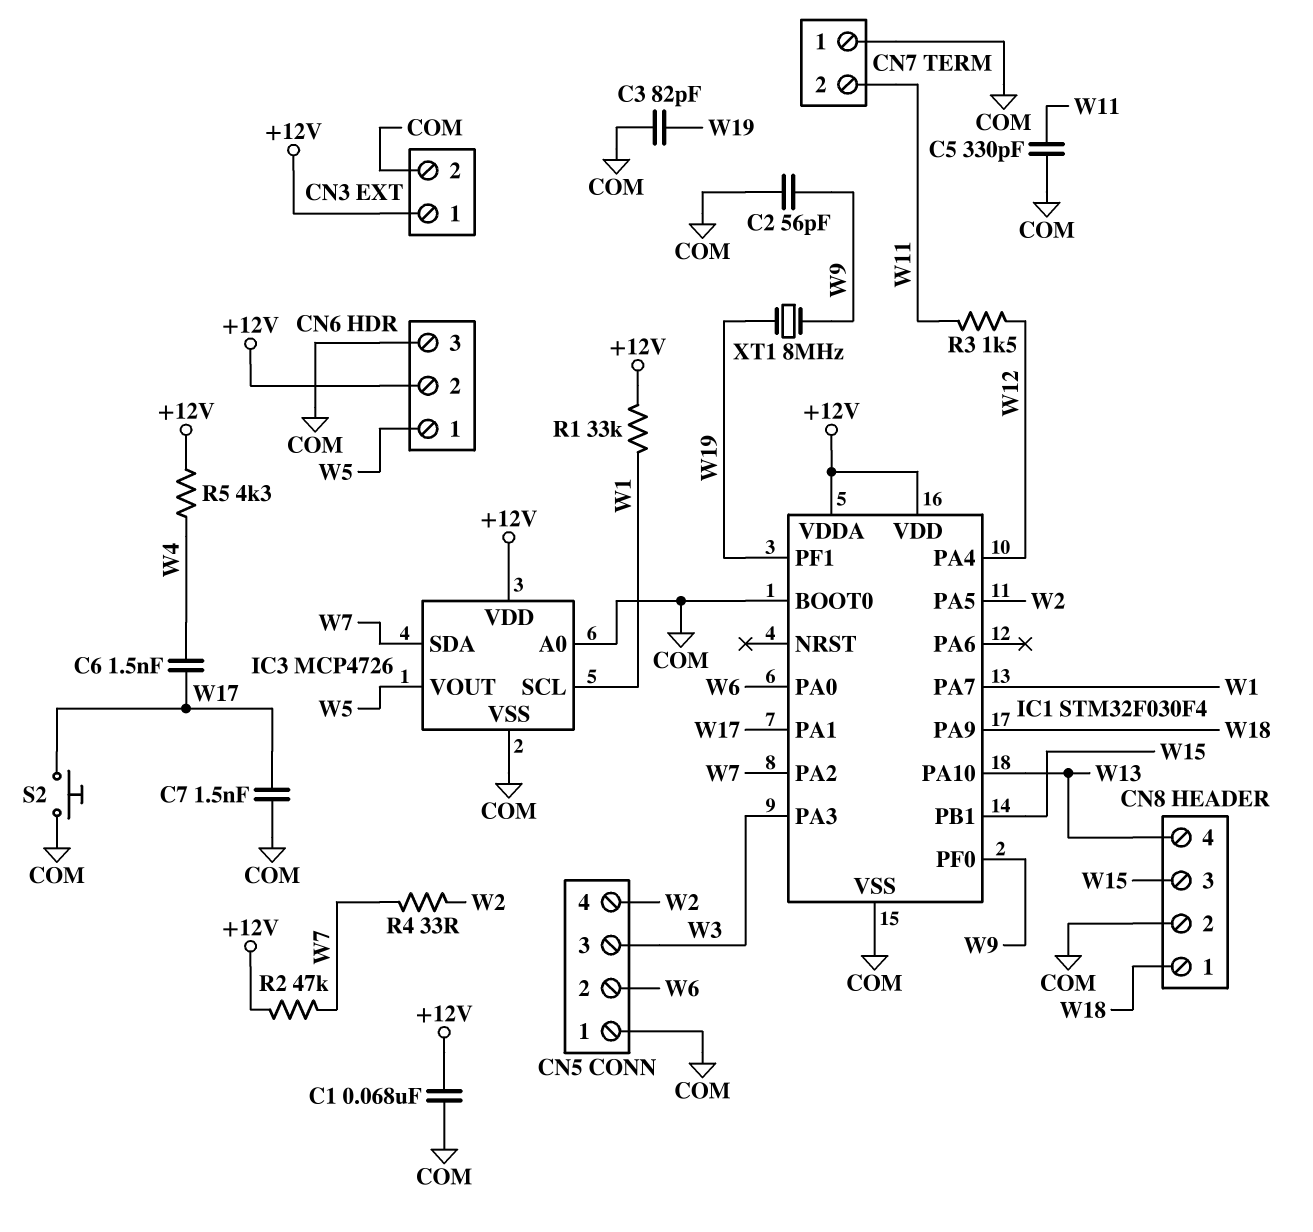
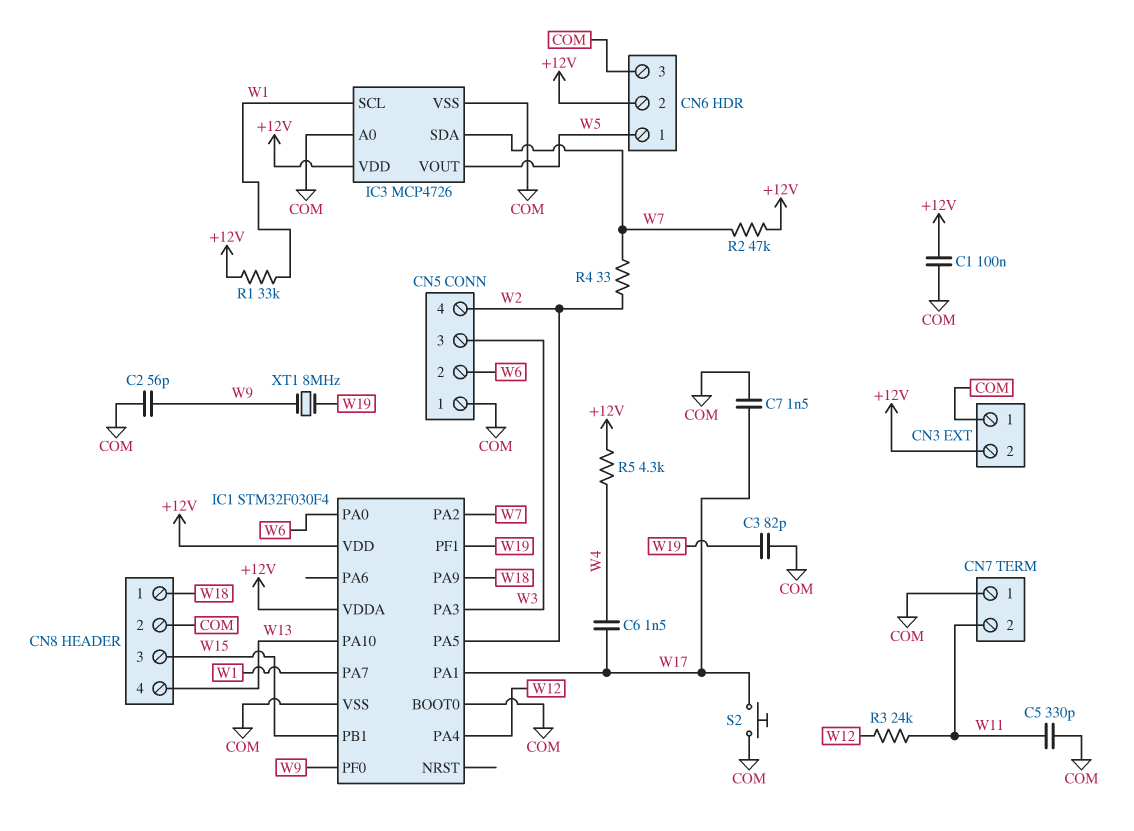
C1: 68nF (+12V, COM) -> 100nF (+12V, COM)
CN3 pin 1: +12V -> COM
CN3 pin 2: COM -> +12V
R3: 1.5k (W11, W12) -> 24k (W11, W12)

